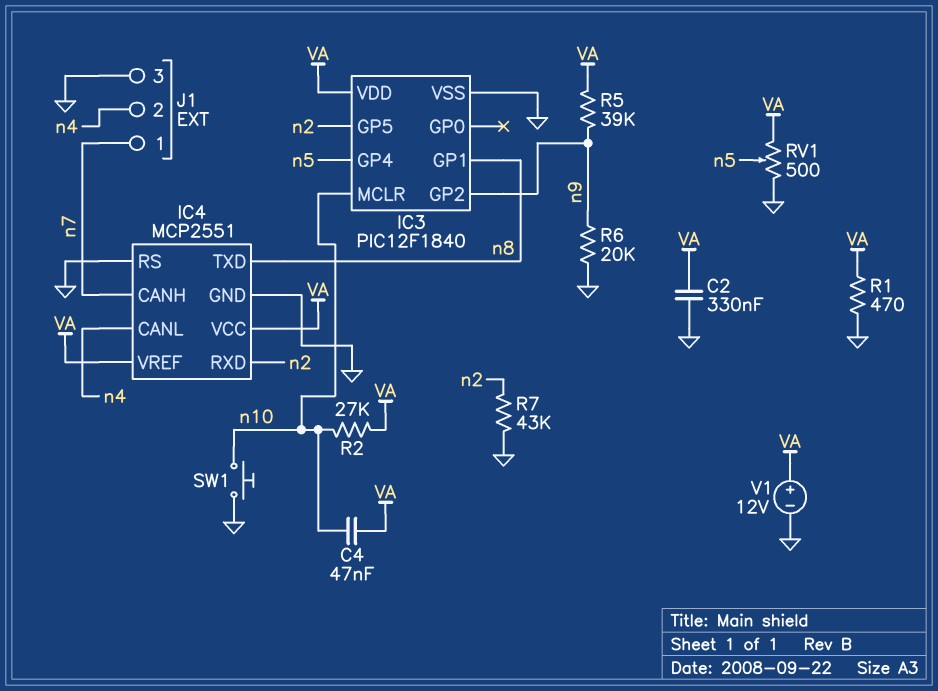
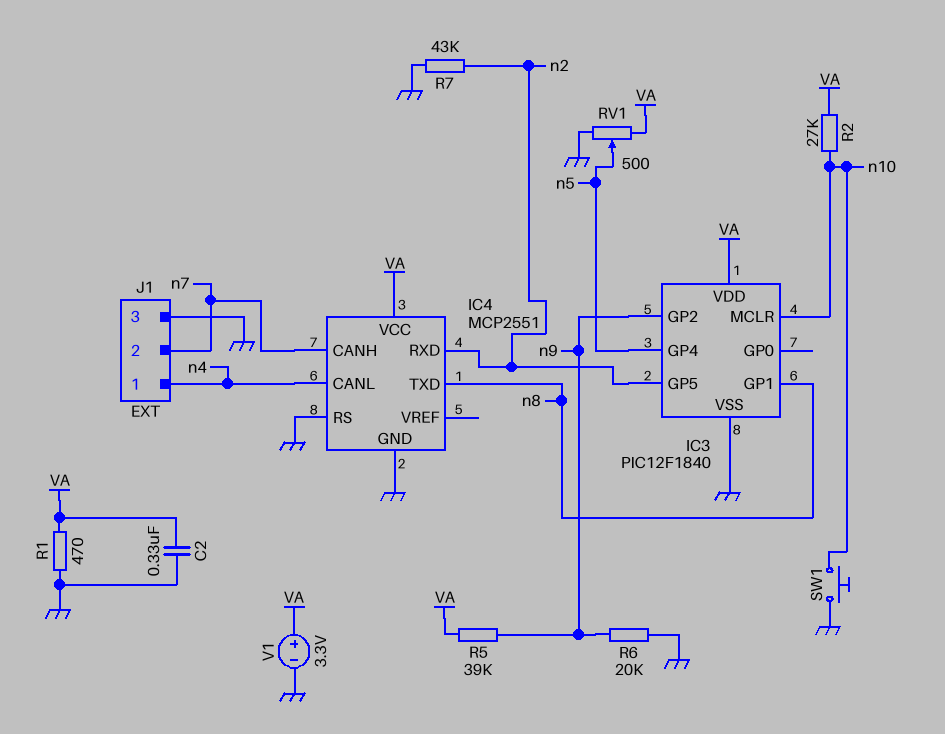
C4: 47nF (VA, n10) -> none
IC4 pin VREF: VA -> none
J1 pin 1: n7 -> n4
J1 pin 2: n4 -> n7
V1: 12V (plus VA, minus GND) -> 3.3V (plus VA, minus GND)

